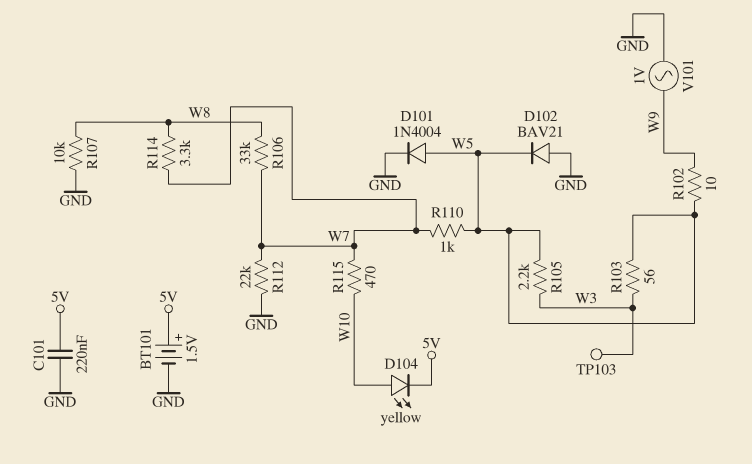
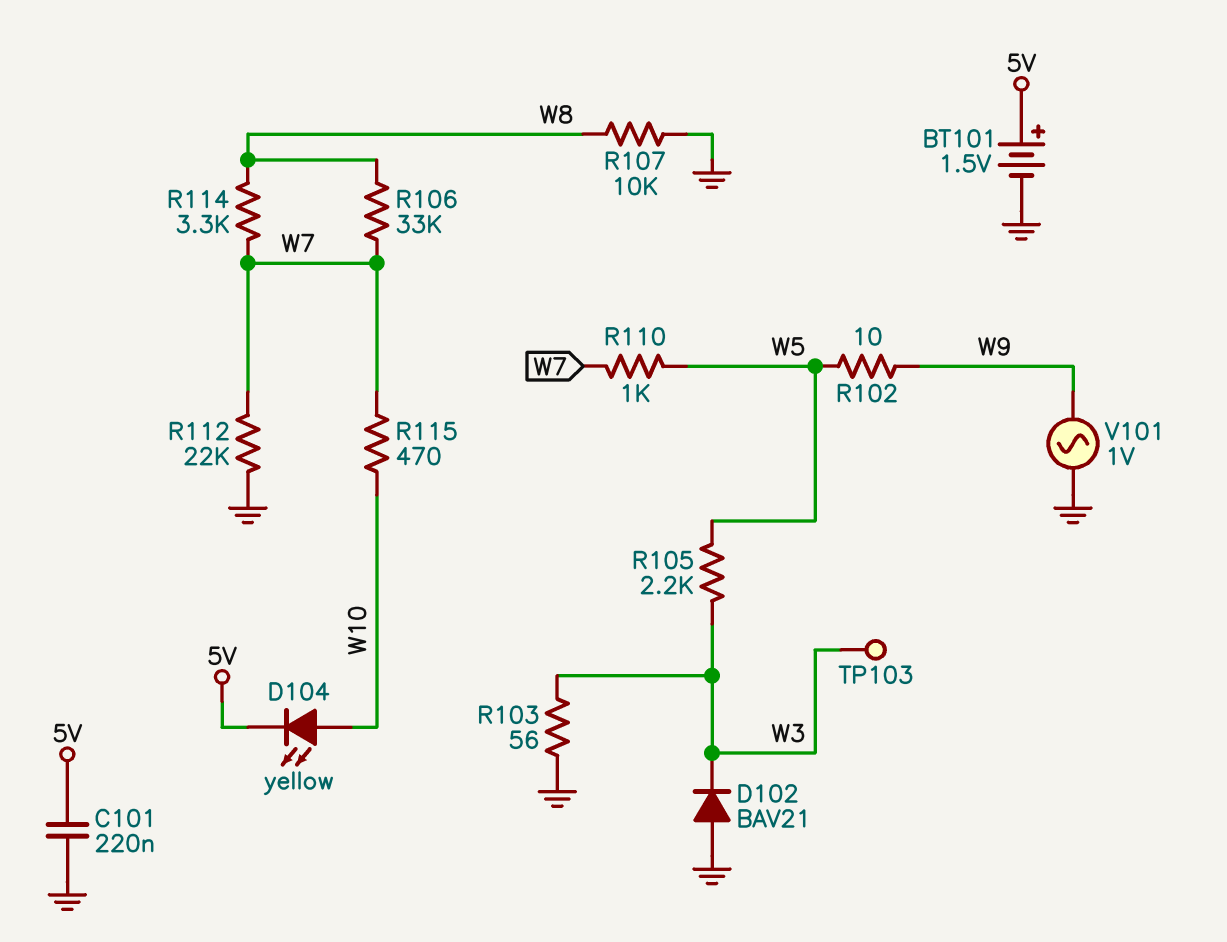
D101: diode 1N4004 (A W5, K GND) -> none
D102: diode BAV21 (A GND, K W5) -> diode BAV21 (A GND, K W3)
R103: 56 (W3, W5) -> 56 (GND, W3)

